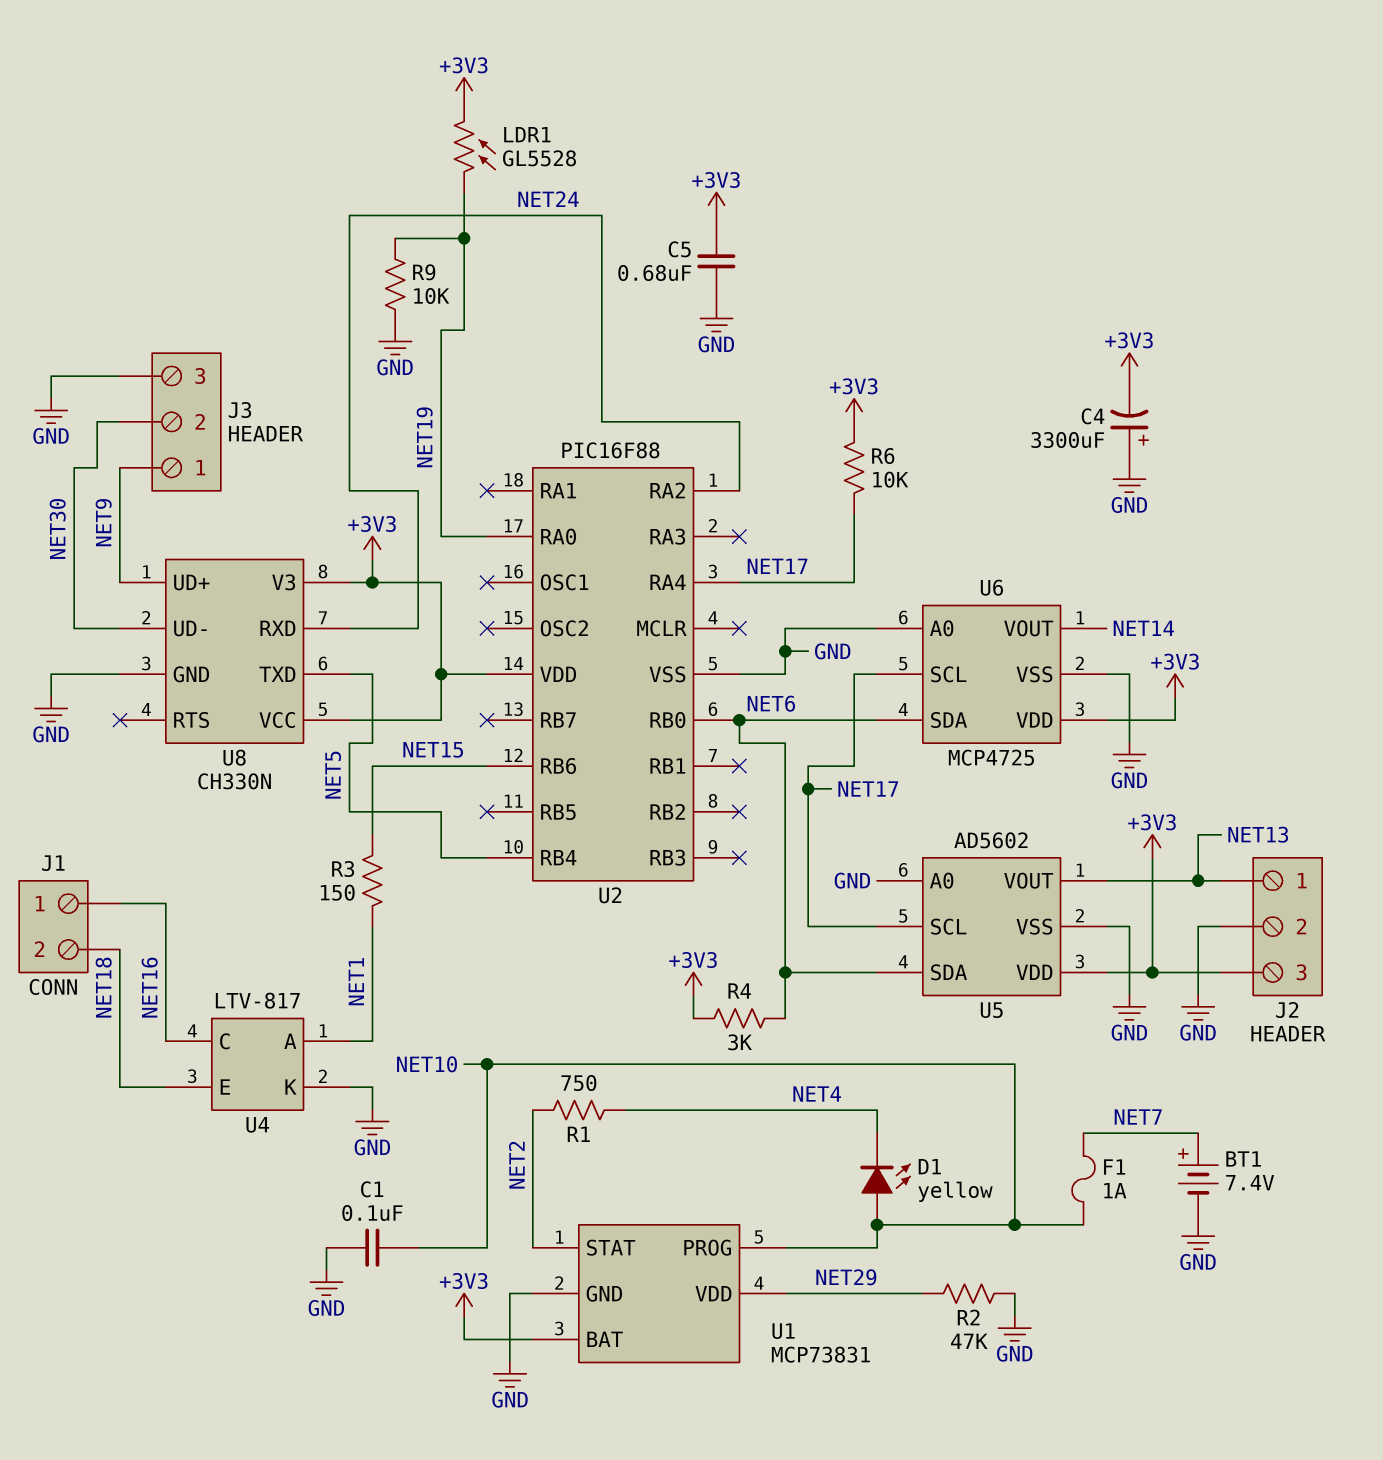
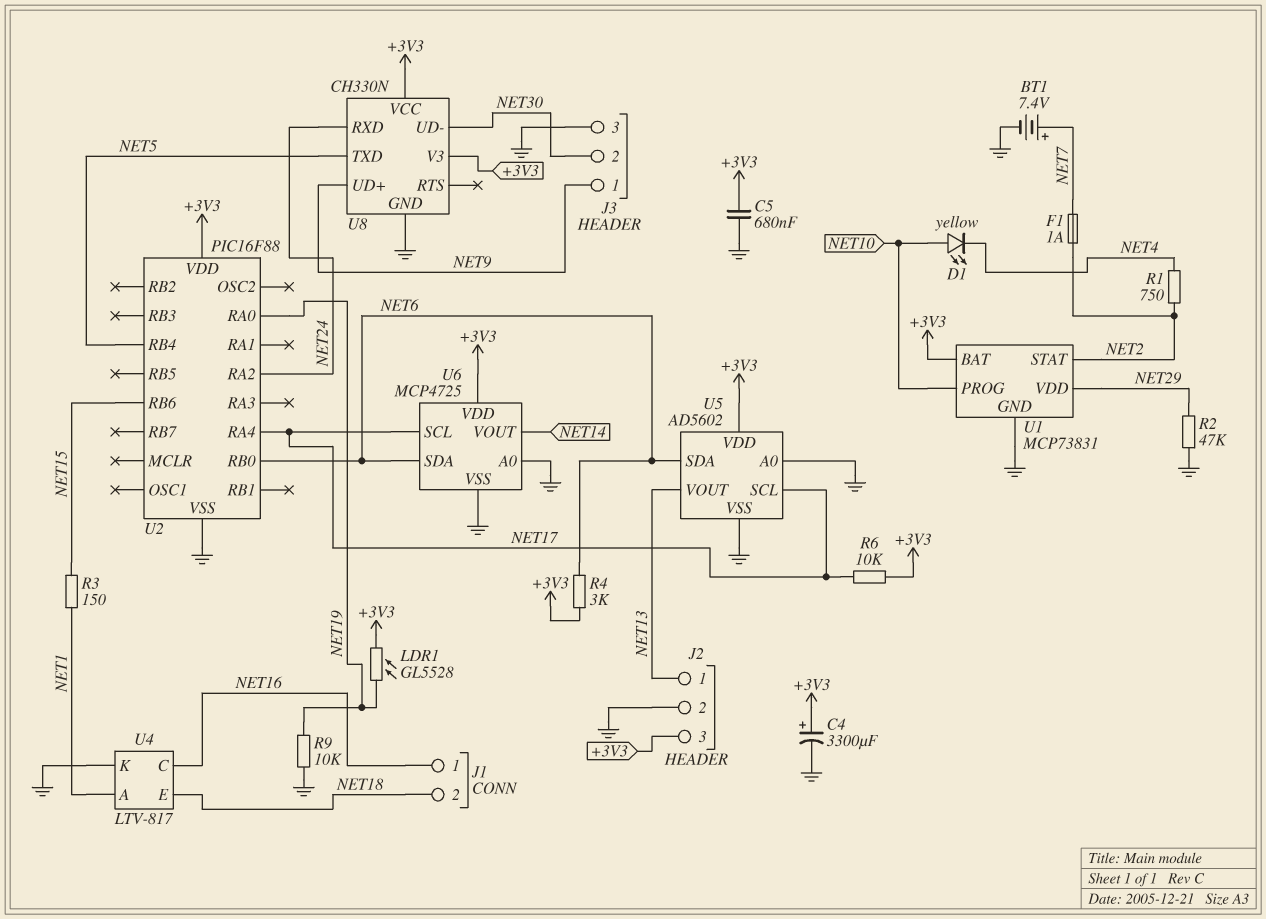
C1: 100nF (GND, NET10) -> none
C4: 3300uF (plus GND, minus +3V3) -> 3300uF (plus +3V3, minus GND)
F1: 1A (NET7, NET10) -> 1A (NET2, NET7)

